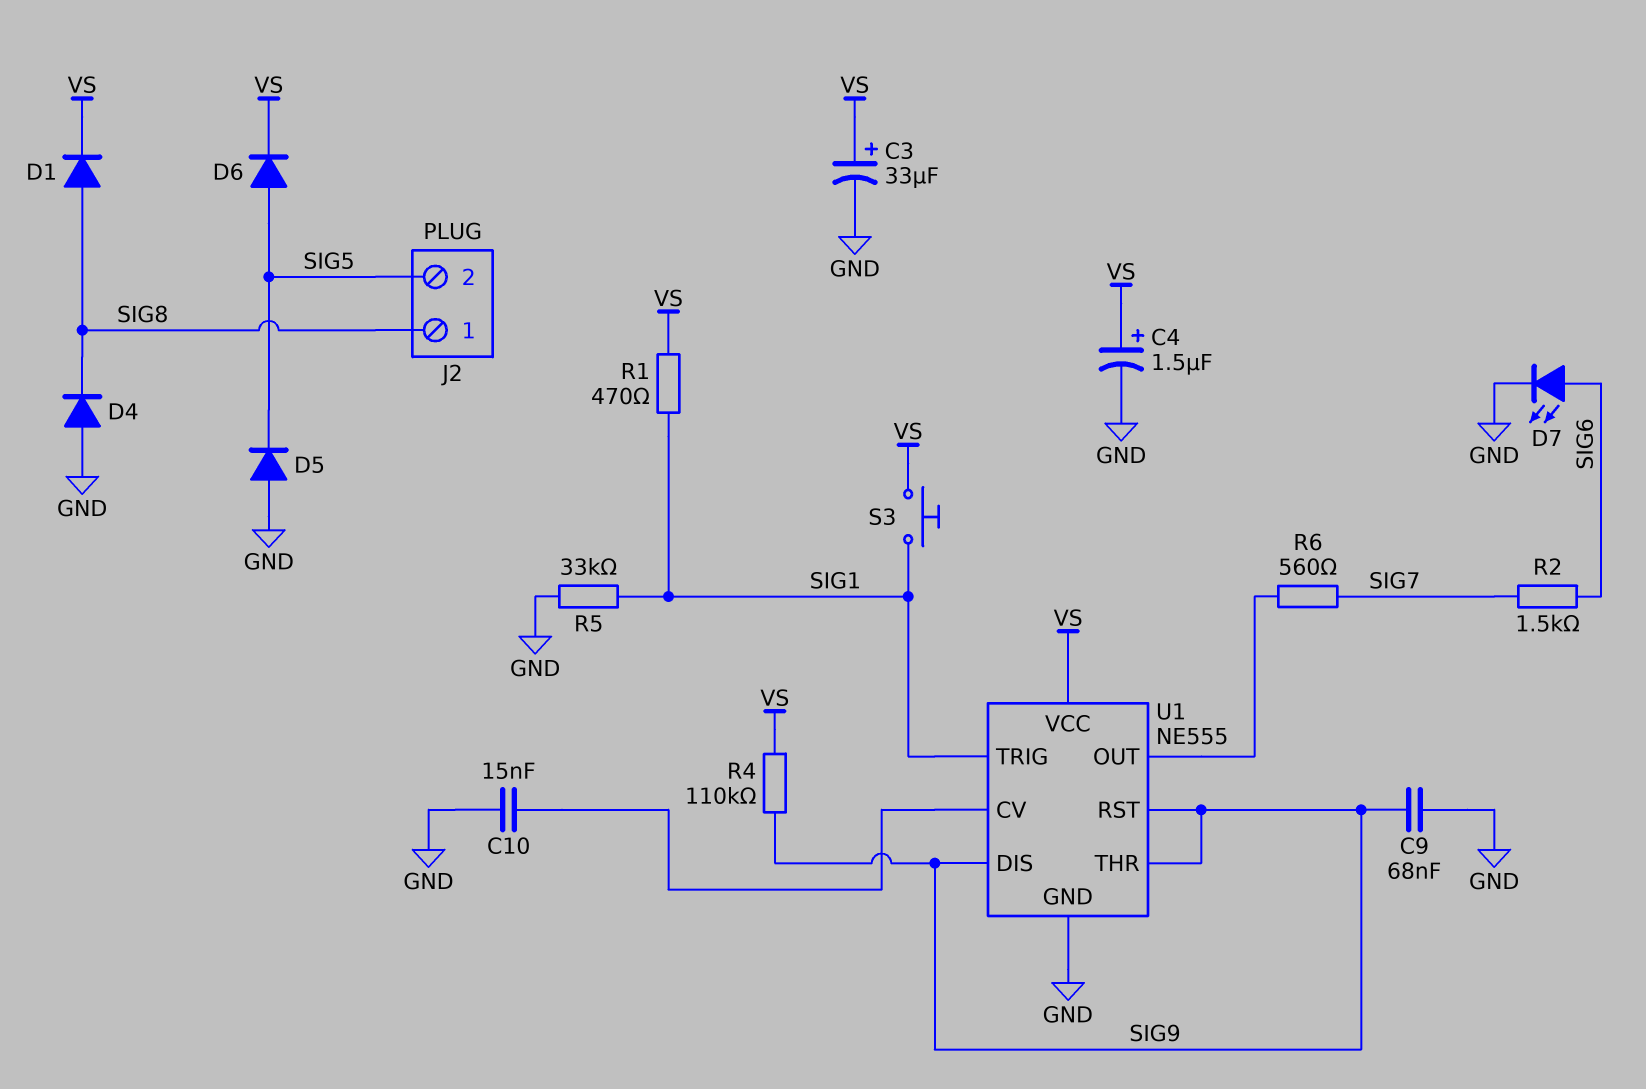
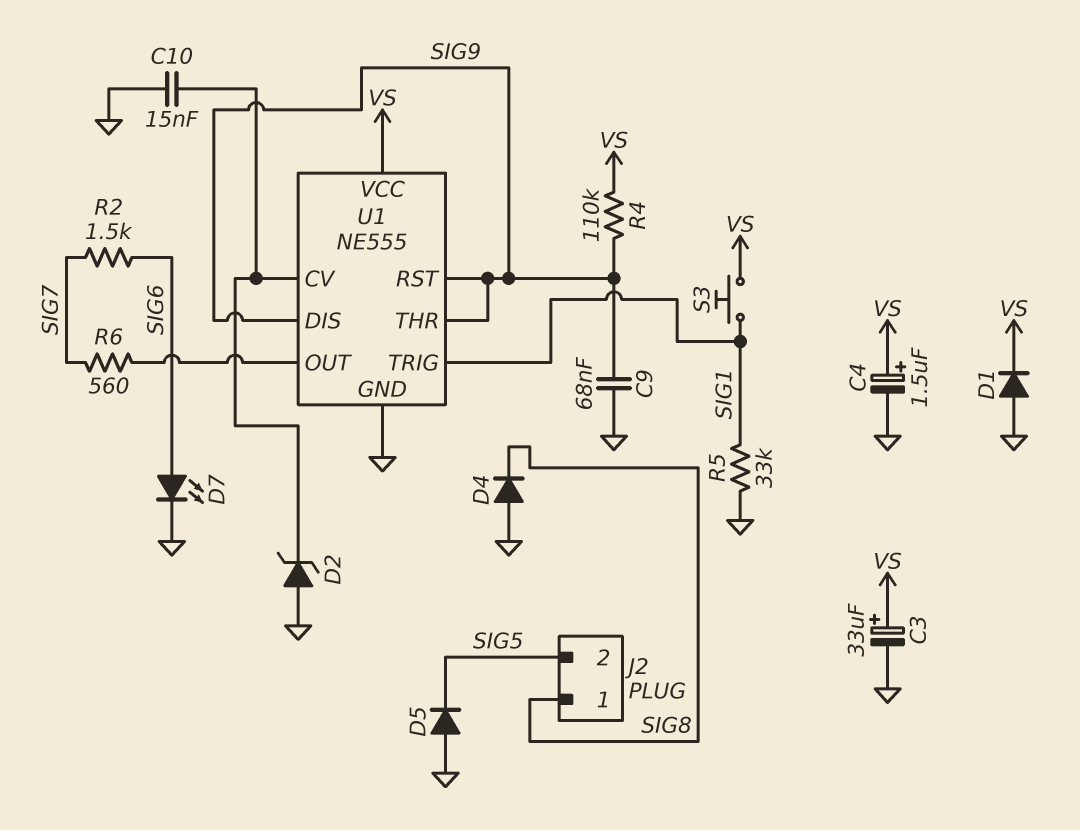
D1: diode (A SIG8, K VS) -> diode (A GND, K VS)
D2: none -> zener (A GND, K U1/CV)
D6: diode (A SIG5, K VS) -> none
R1: 470 (SIG1, VS) -> none

